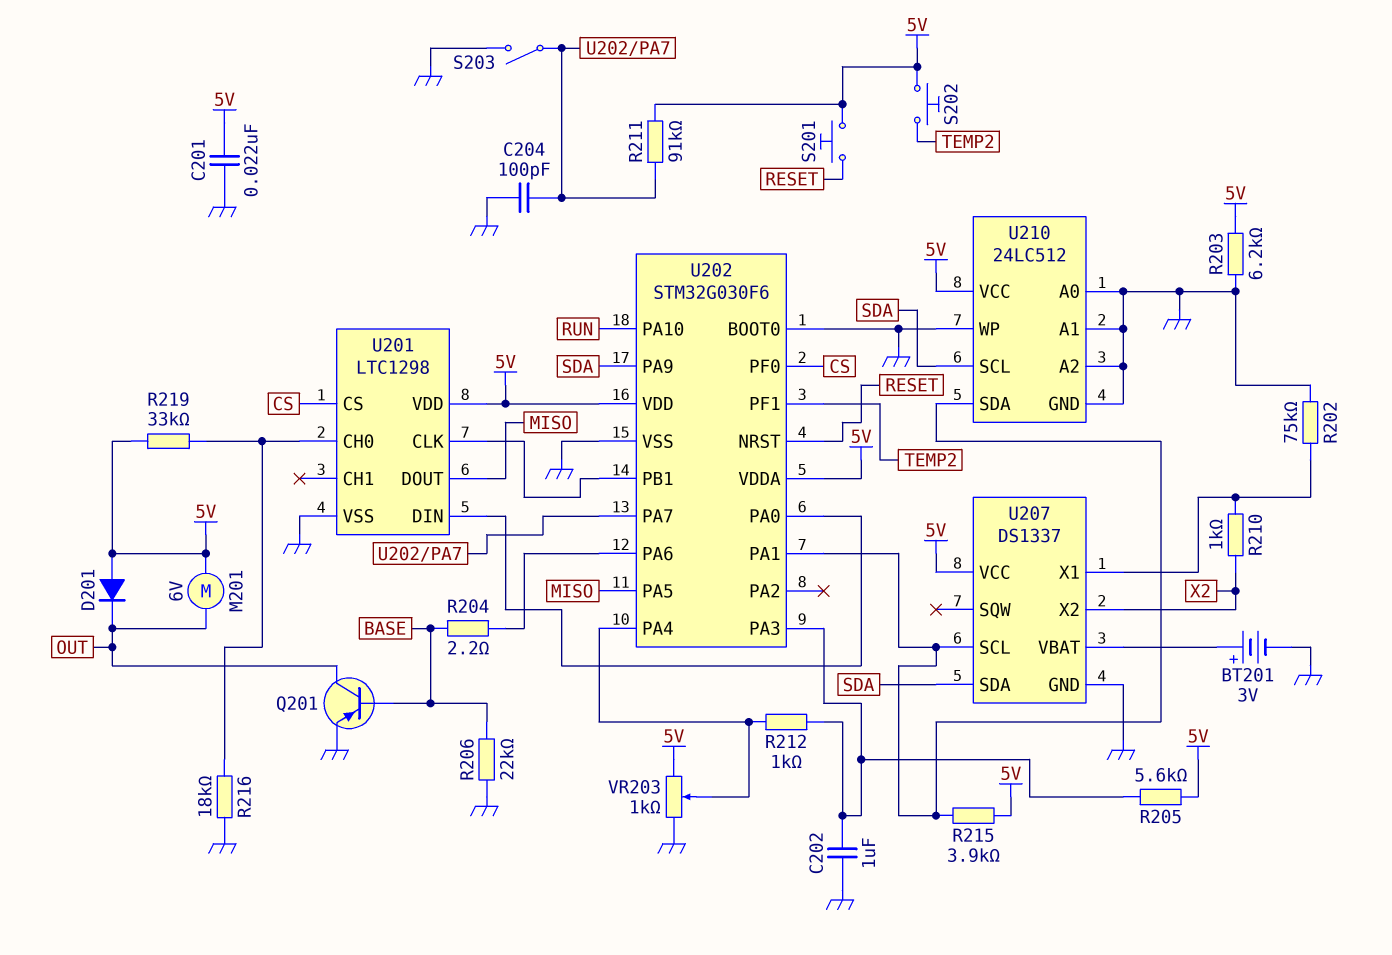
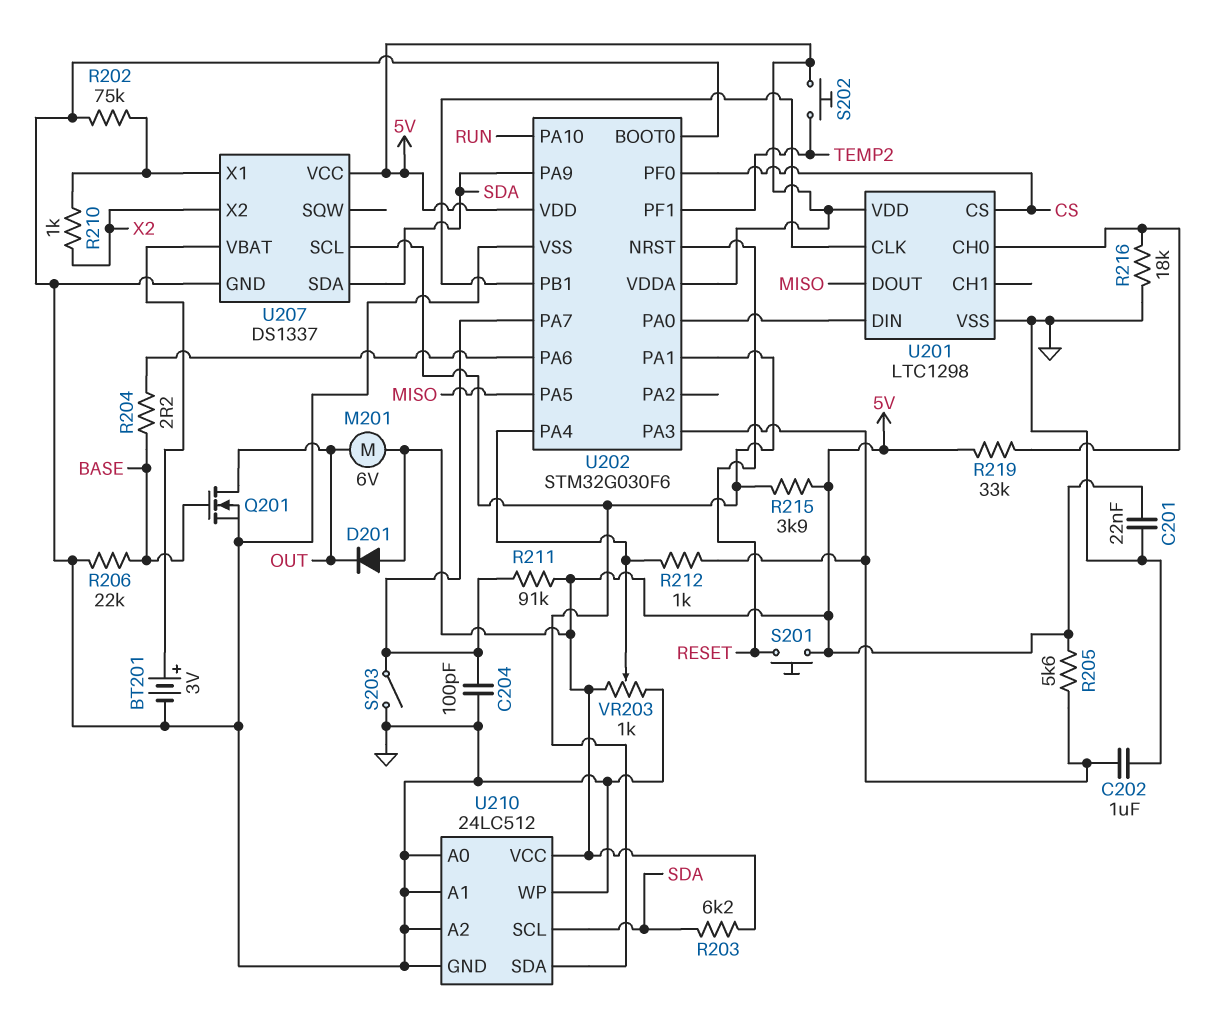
Q201: PNP (B BASE, C OUT, E GND) -> NMOS (G BASE, D OUT, S GND)
R203: 6.2k (5V, GND) -> 6.2k (5V, SDA)

